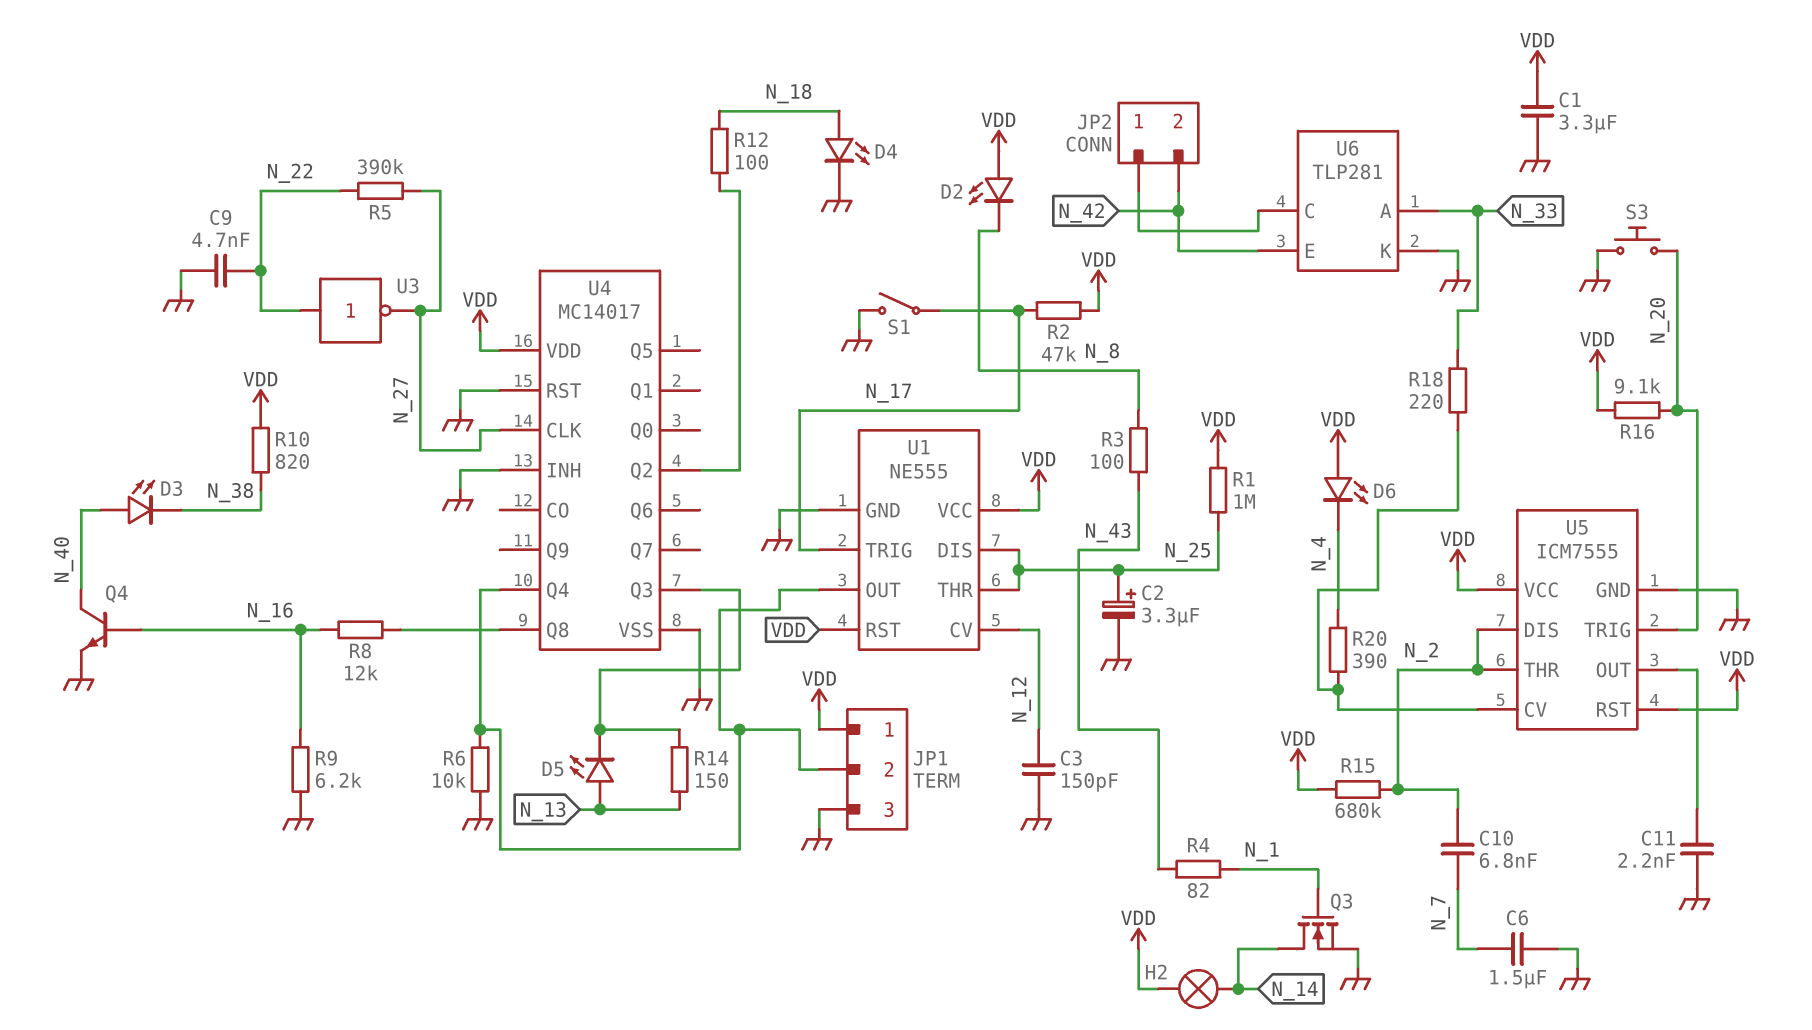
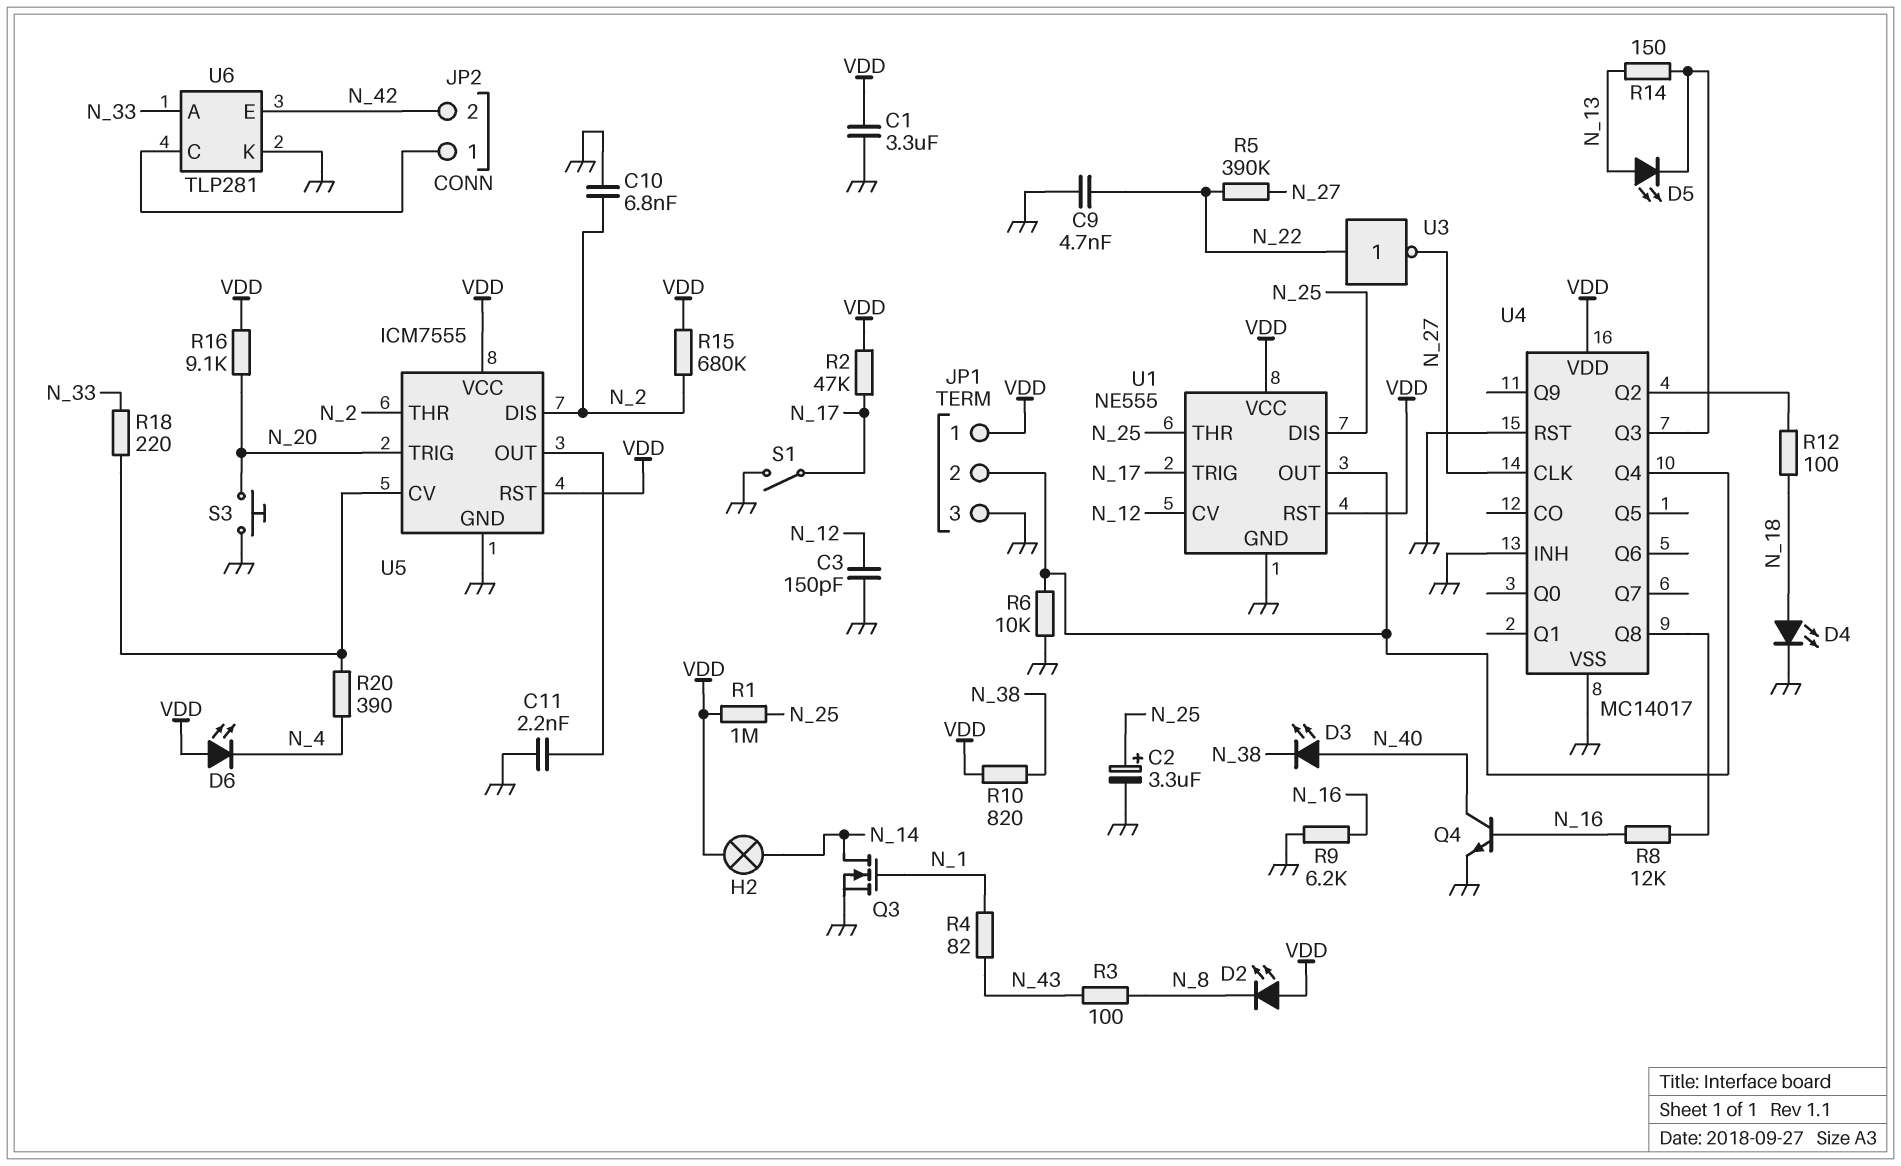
C6: 1.5uF (GND, N_7) -> none
C10: 6.8nF (N_2, N_7) -> 6.8nF (GND, N_2)

